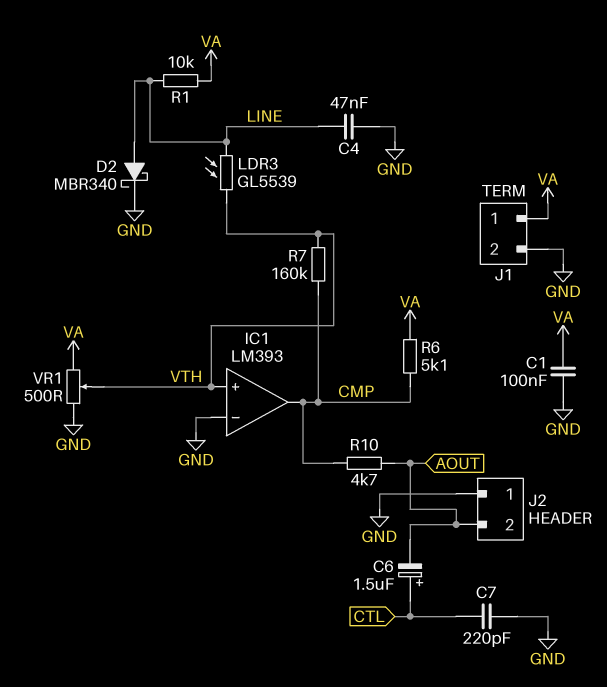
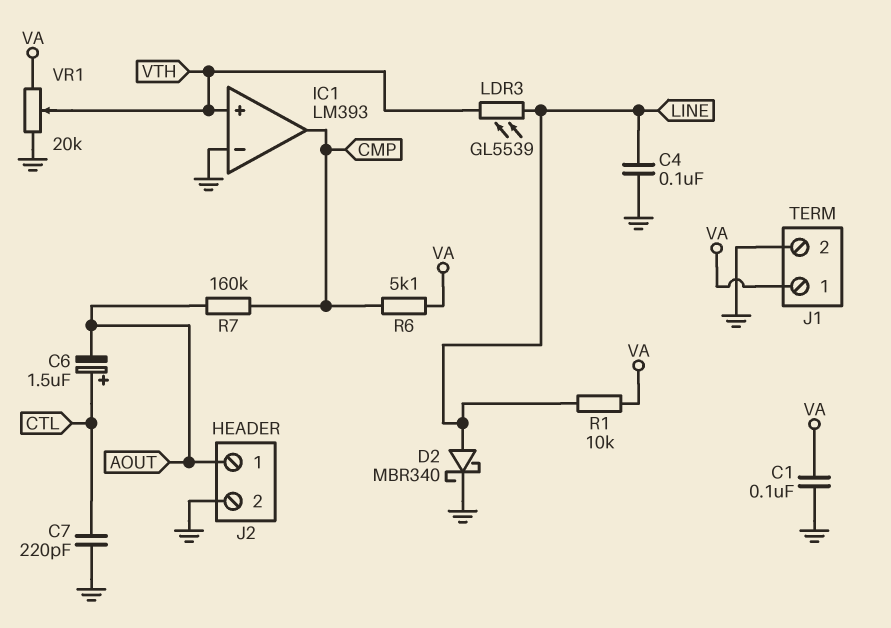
C4: 47nF (GND, LINE) -> 100nF (GND, LINE)
J2 pin 1: GND -> AOUT
J2 pin 2: AOUT -> GND
R7: 160k (CMP, VTH) -> 160k (AOUT, CMP)
R10: 4.7k (AOUT, CMP) -> none
VR1: 500 (GND, VA, wiper VTH) -> 20k (GND, VA, wiper VTH)

